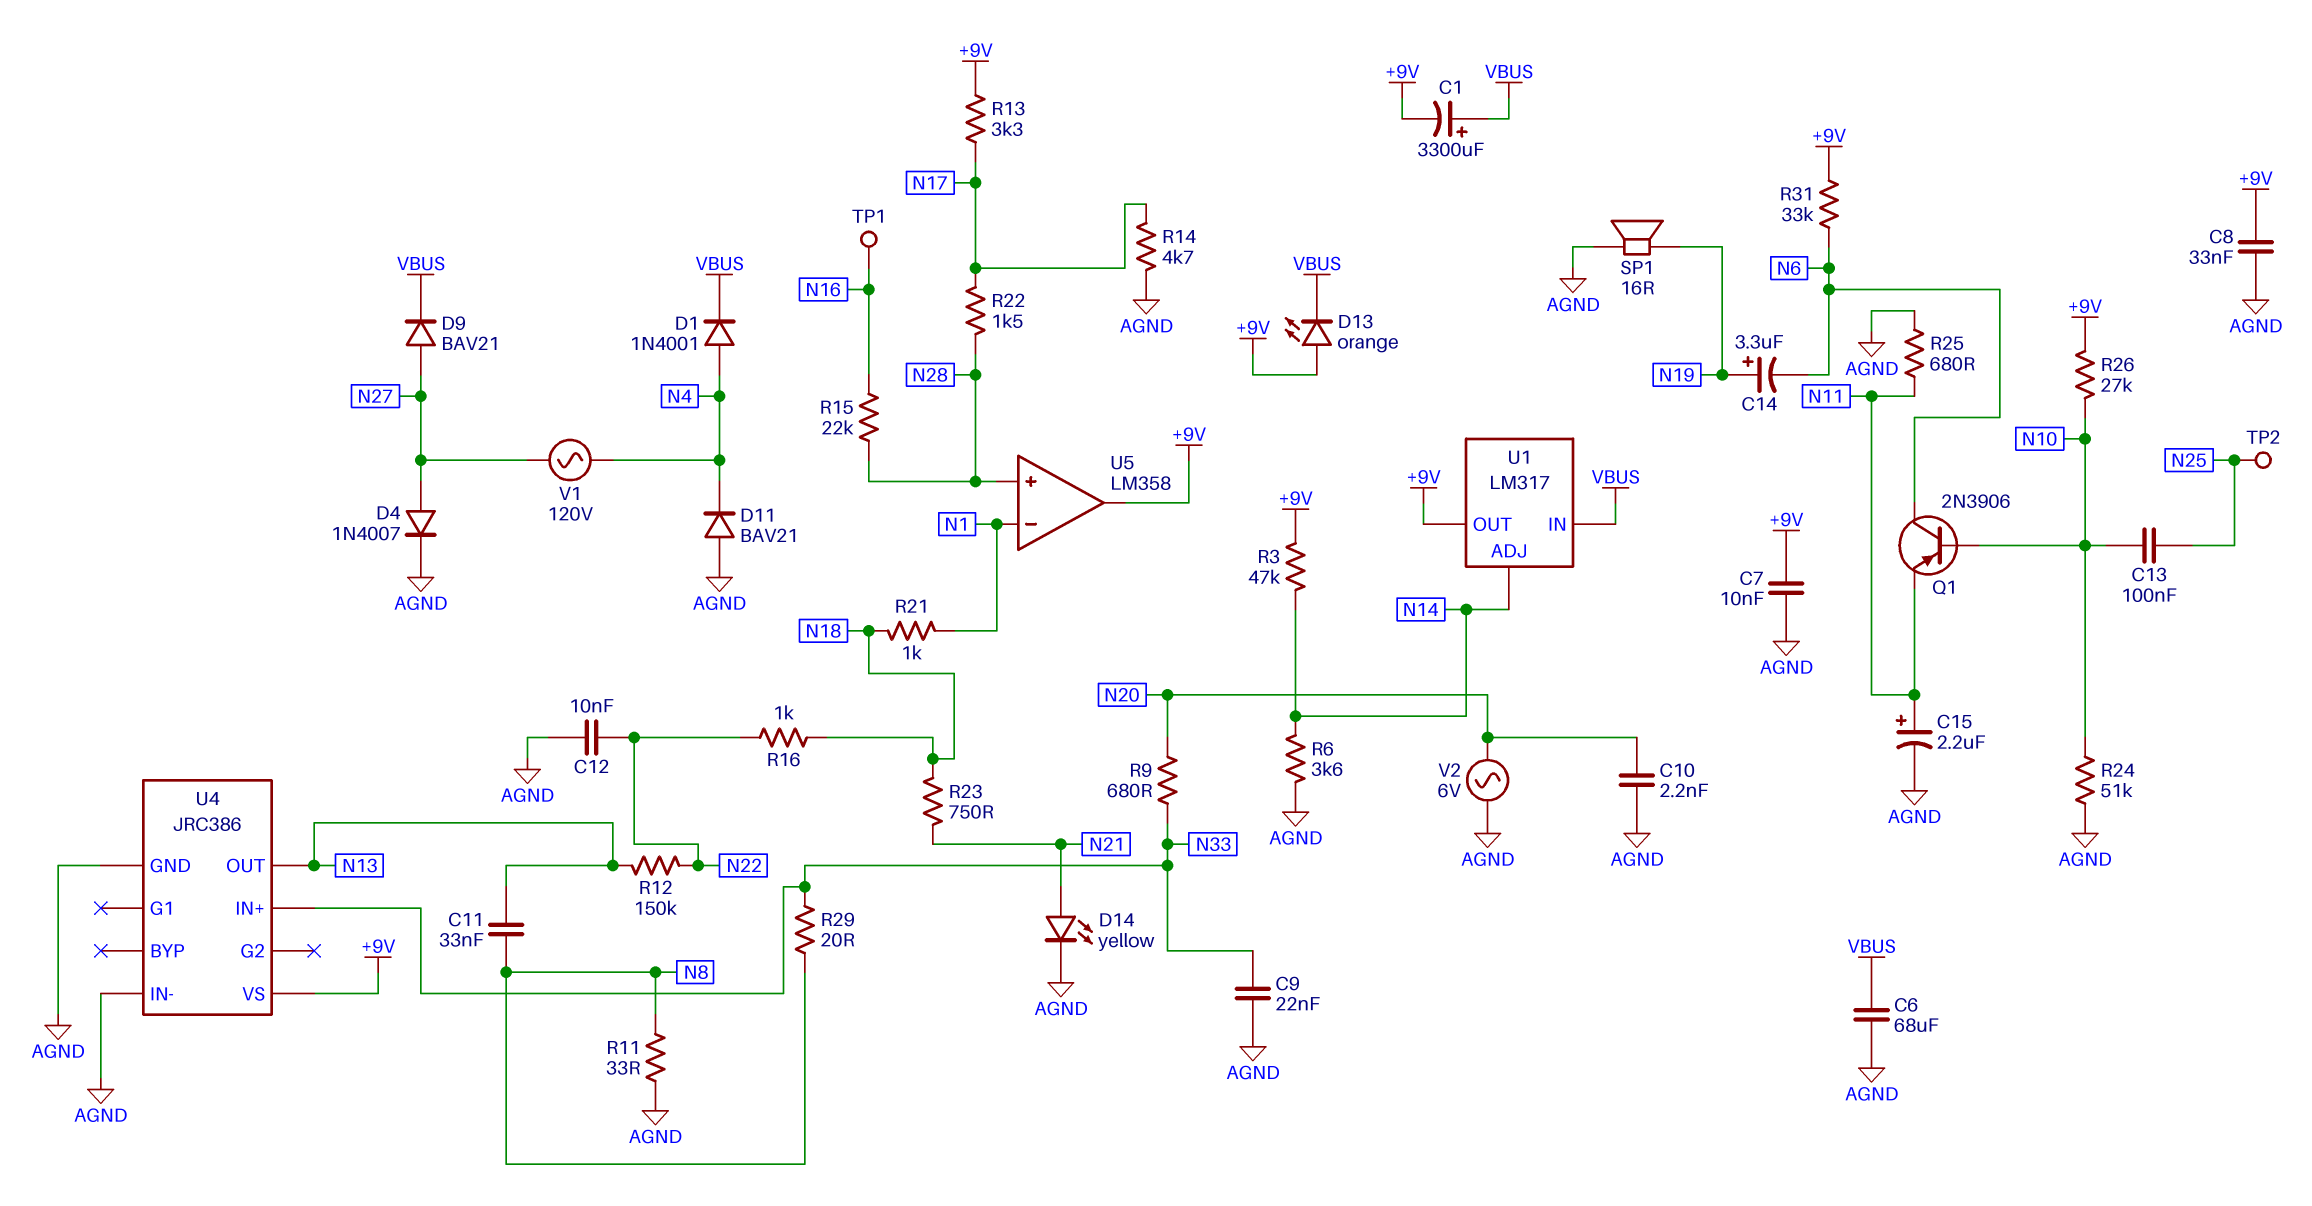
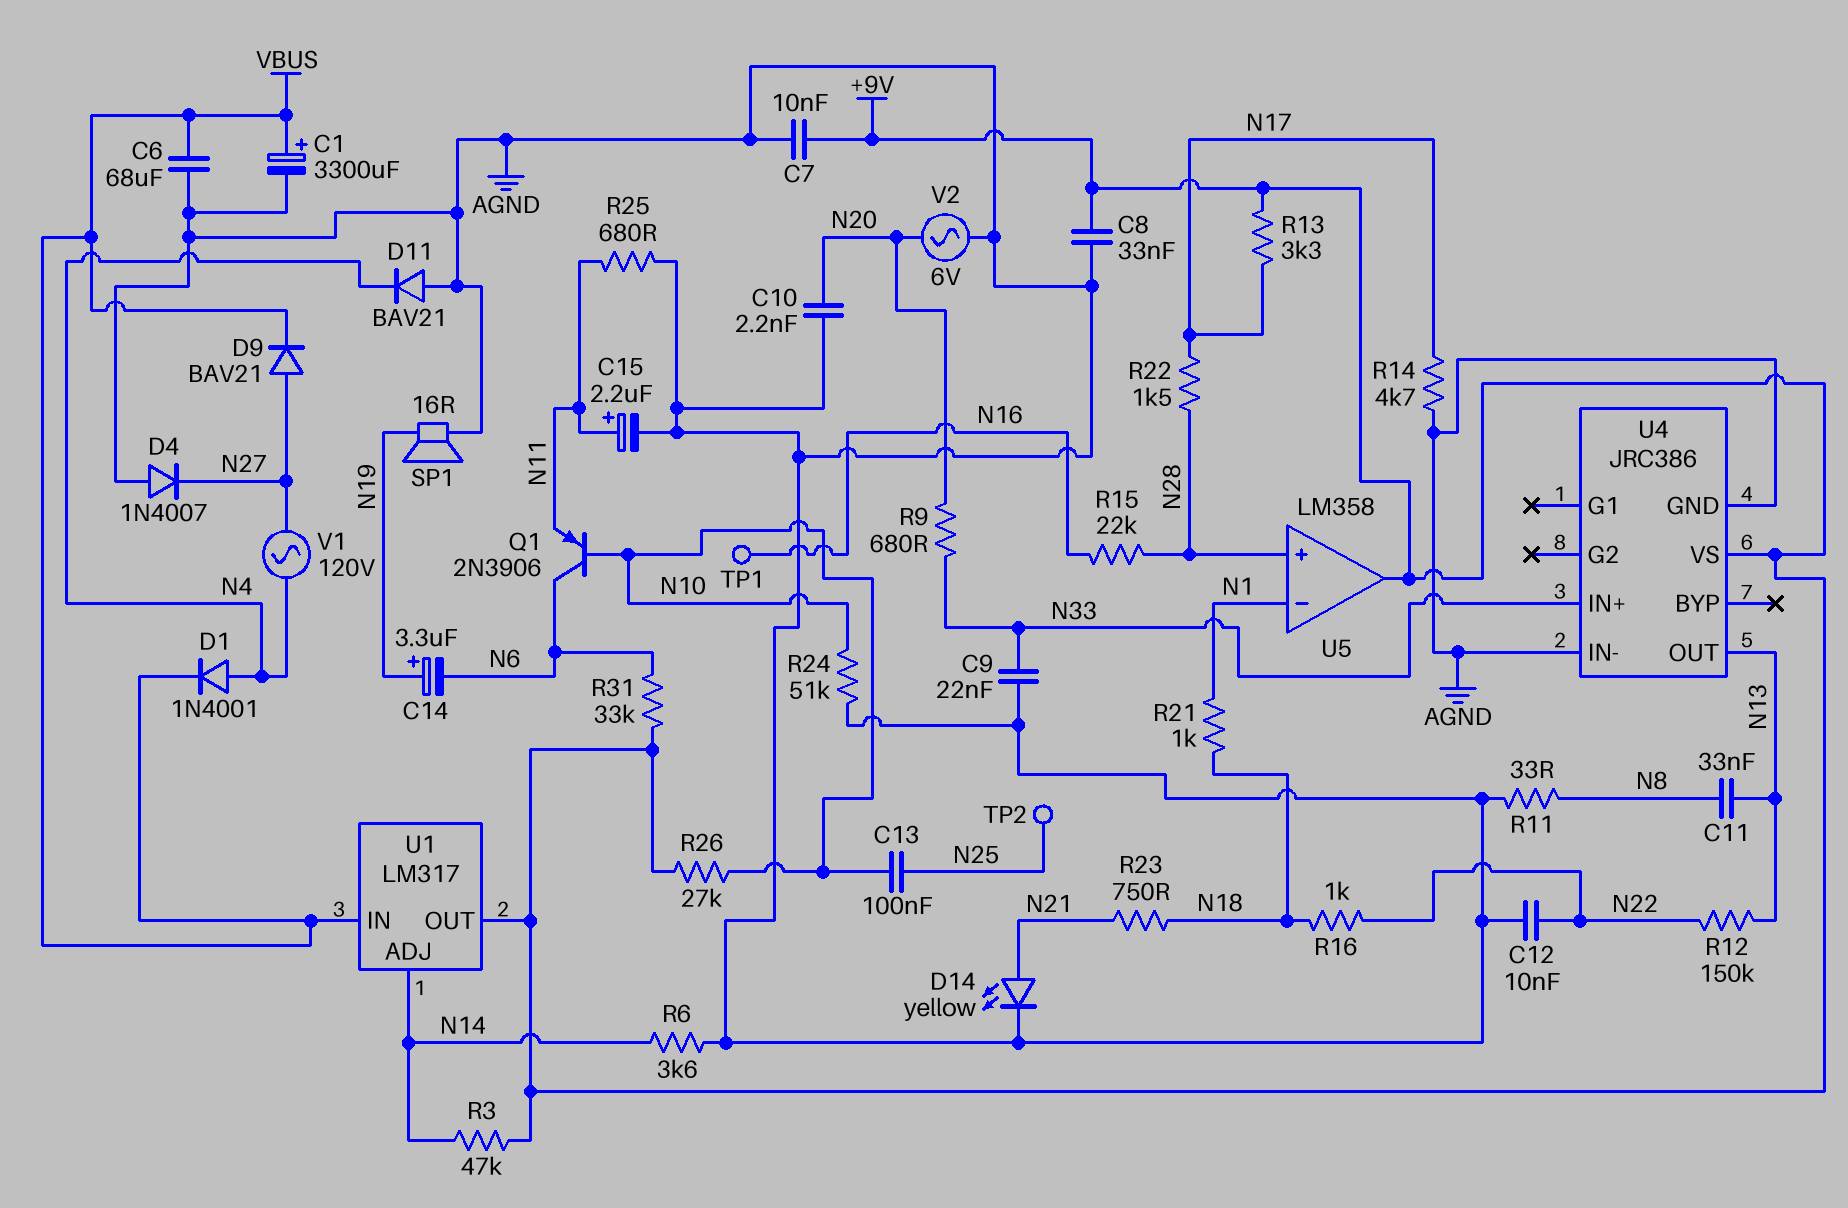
C1: 3300uF (plus VBUS, minus +9V) -> 3300uF (plus VBUS, minus AGND)
D4: diode 1N4007 (A N27, K AGND) -> diode 1N4007 (A AGND, K N27)
D13: LED orange (A +9V, K VBUS) -> none
R29: 20 (N8, N33) -> none

